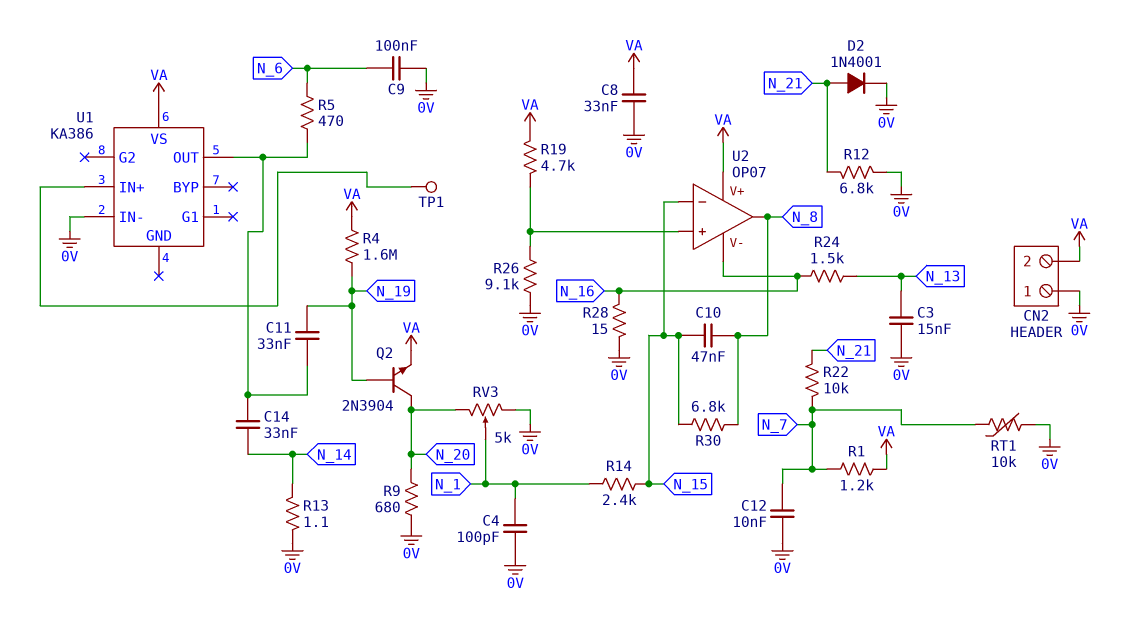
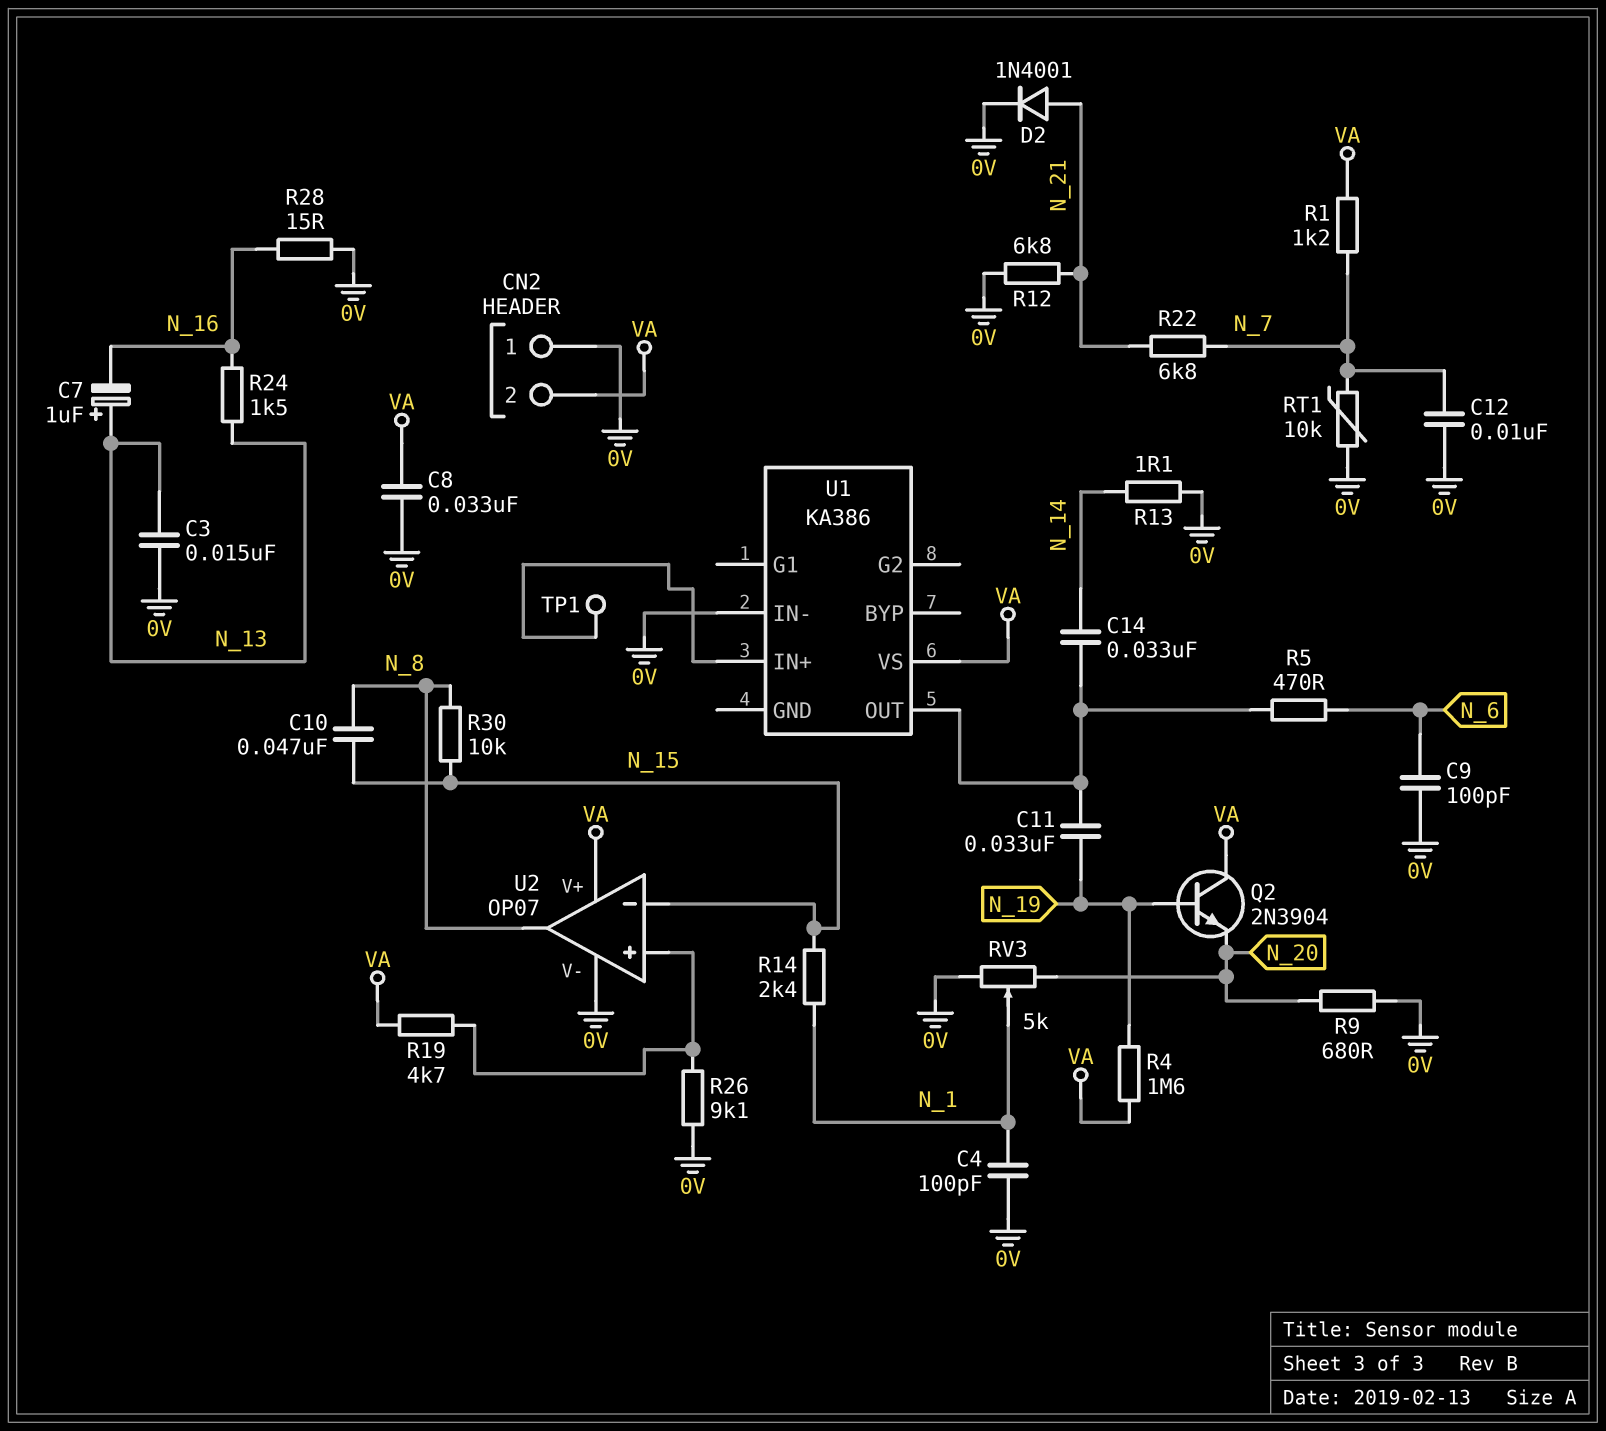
C7: none -> 1uF (plus N_13, minus N_16)
C9: 100nF (0V, N_6) -> 100pF (0V, N_6)
Q2: NPN 2N3904 (B N_19, C N_20, E VA) -> NPN 2N3904 (B N_19, C VA, E N_20)
R22: 10k (N_7, N_21) -> 6.8k (N_7, N_21)
R30: 6.8k (N_8, N_15) -> 10k (N_8, N_15)
U2 pin V-: N_16 -> 0V

